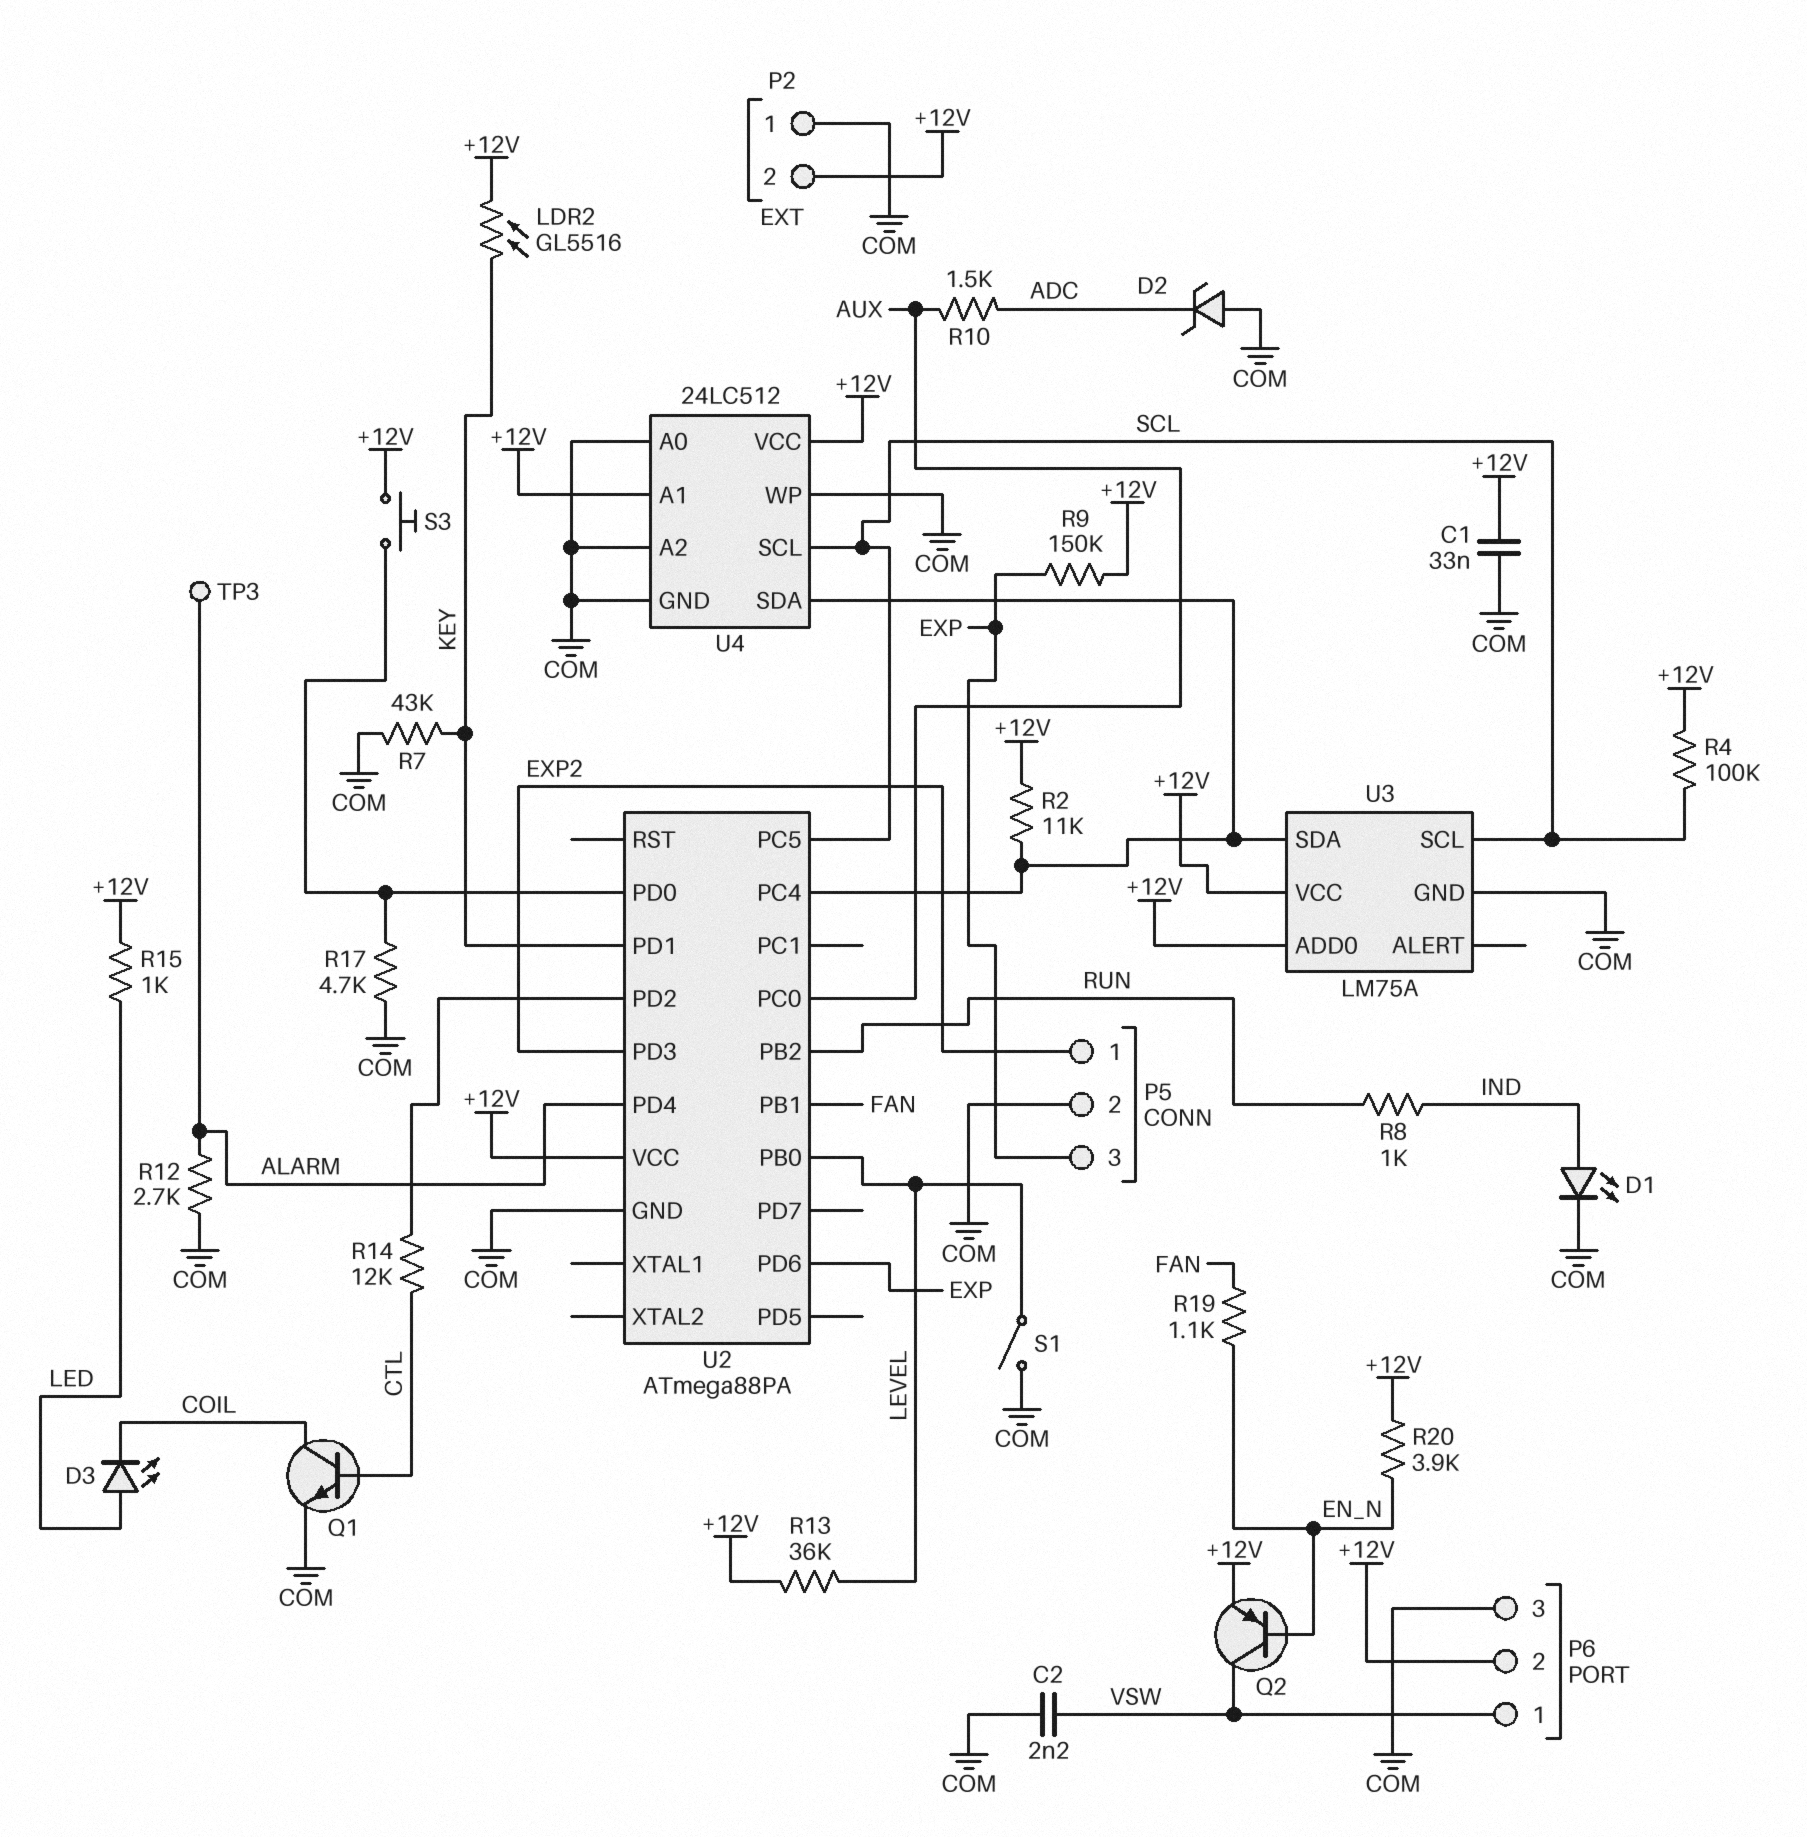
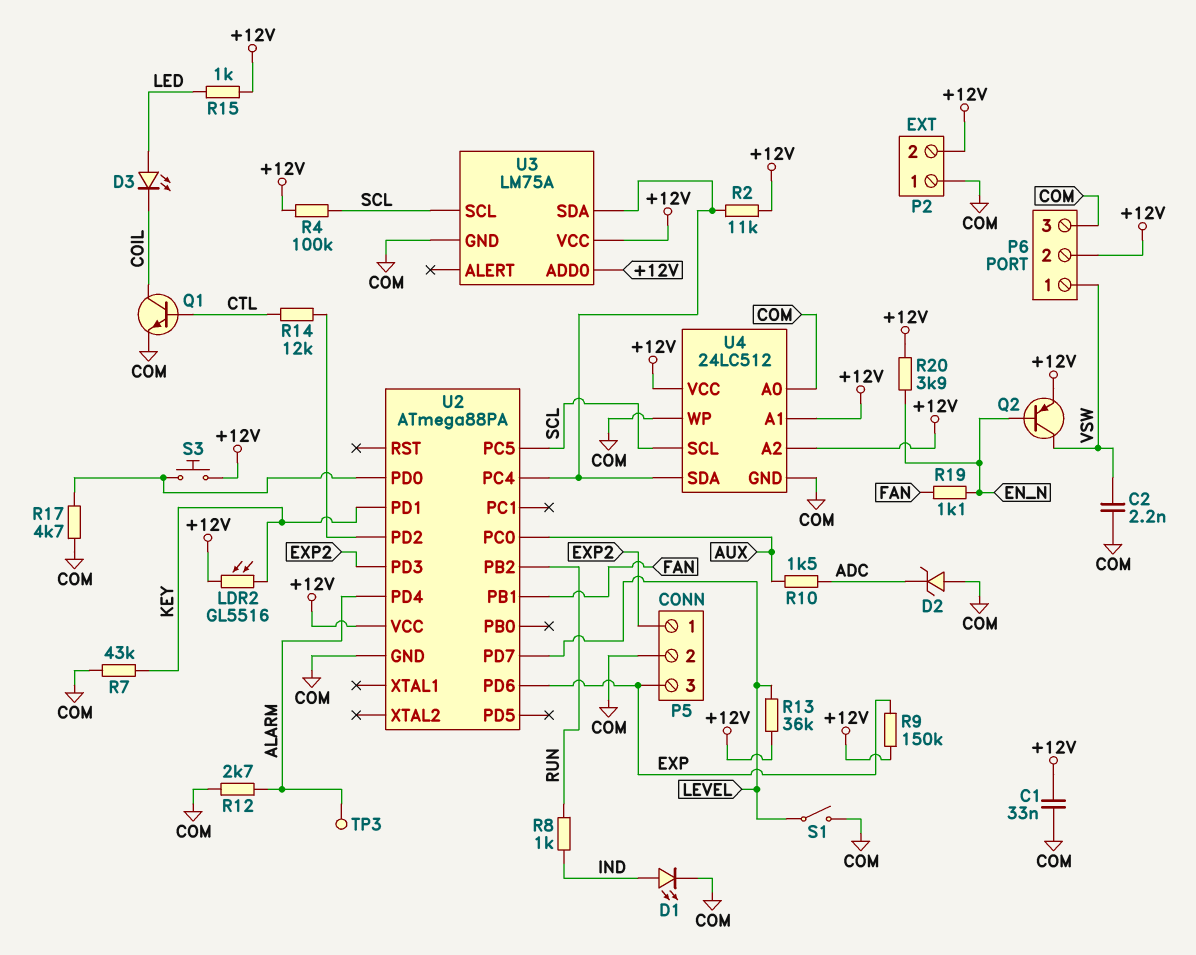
U2 pin PB0: LEVEL -> none
U2 pin PD7: none -> LEVEL
U4 pin A2: COM -> +12V

